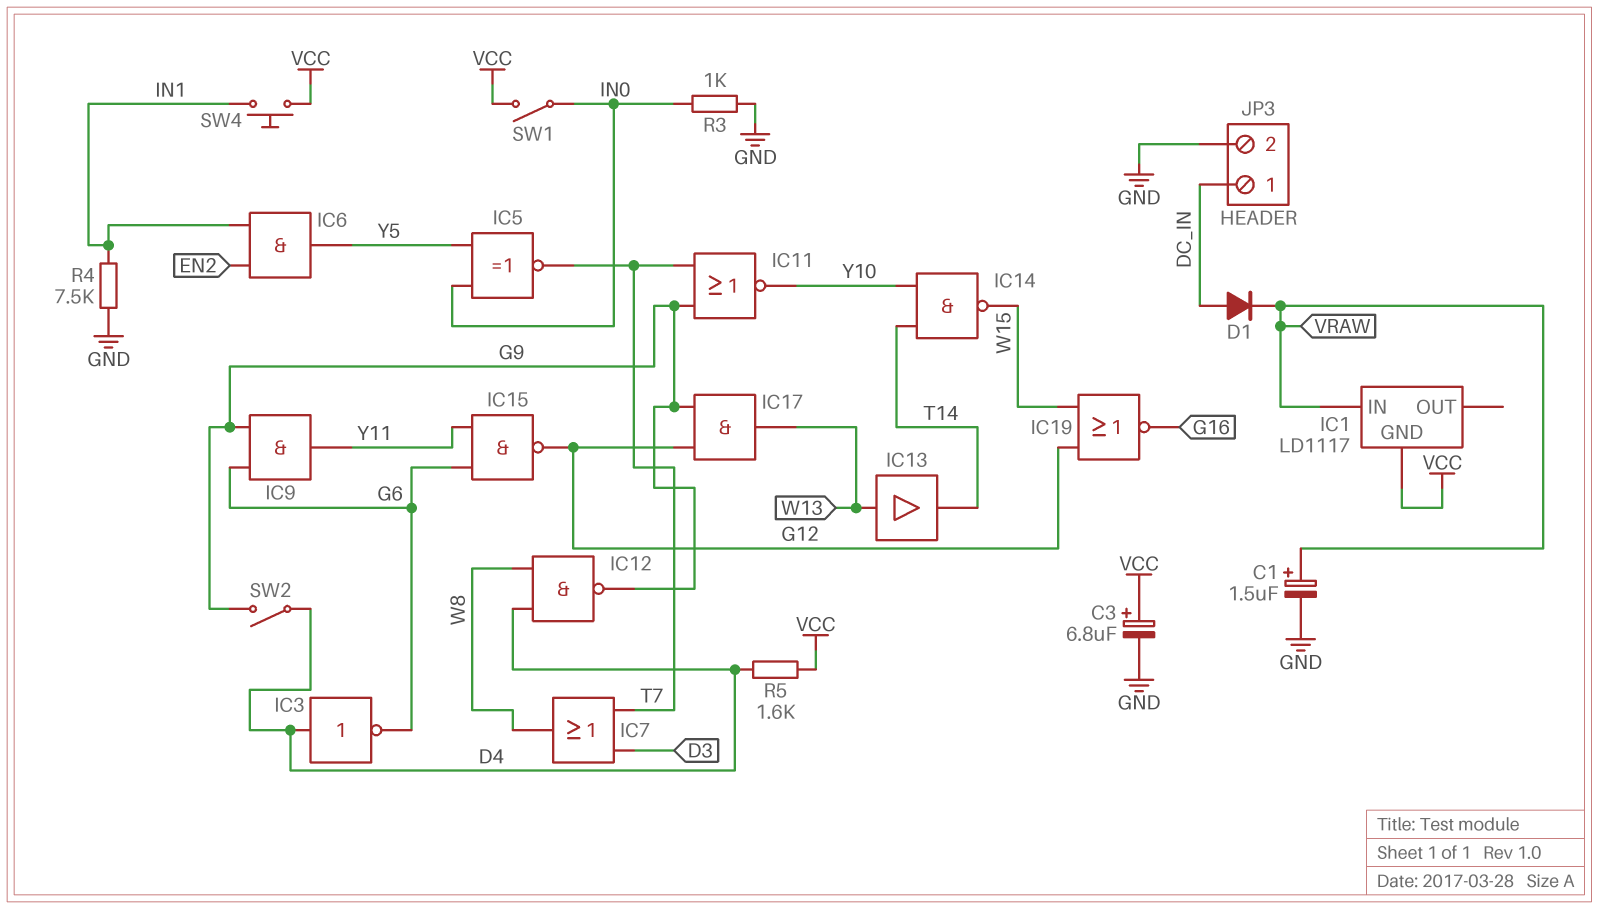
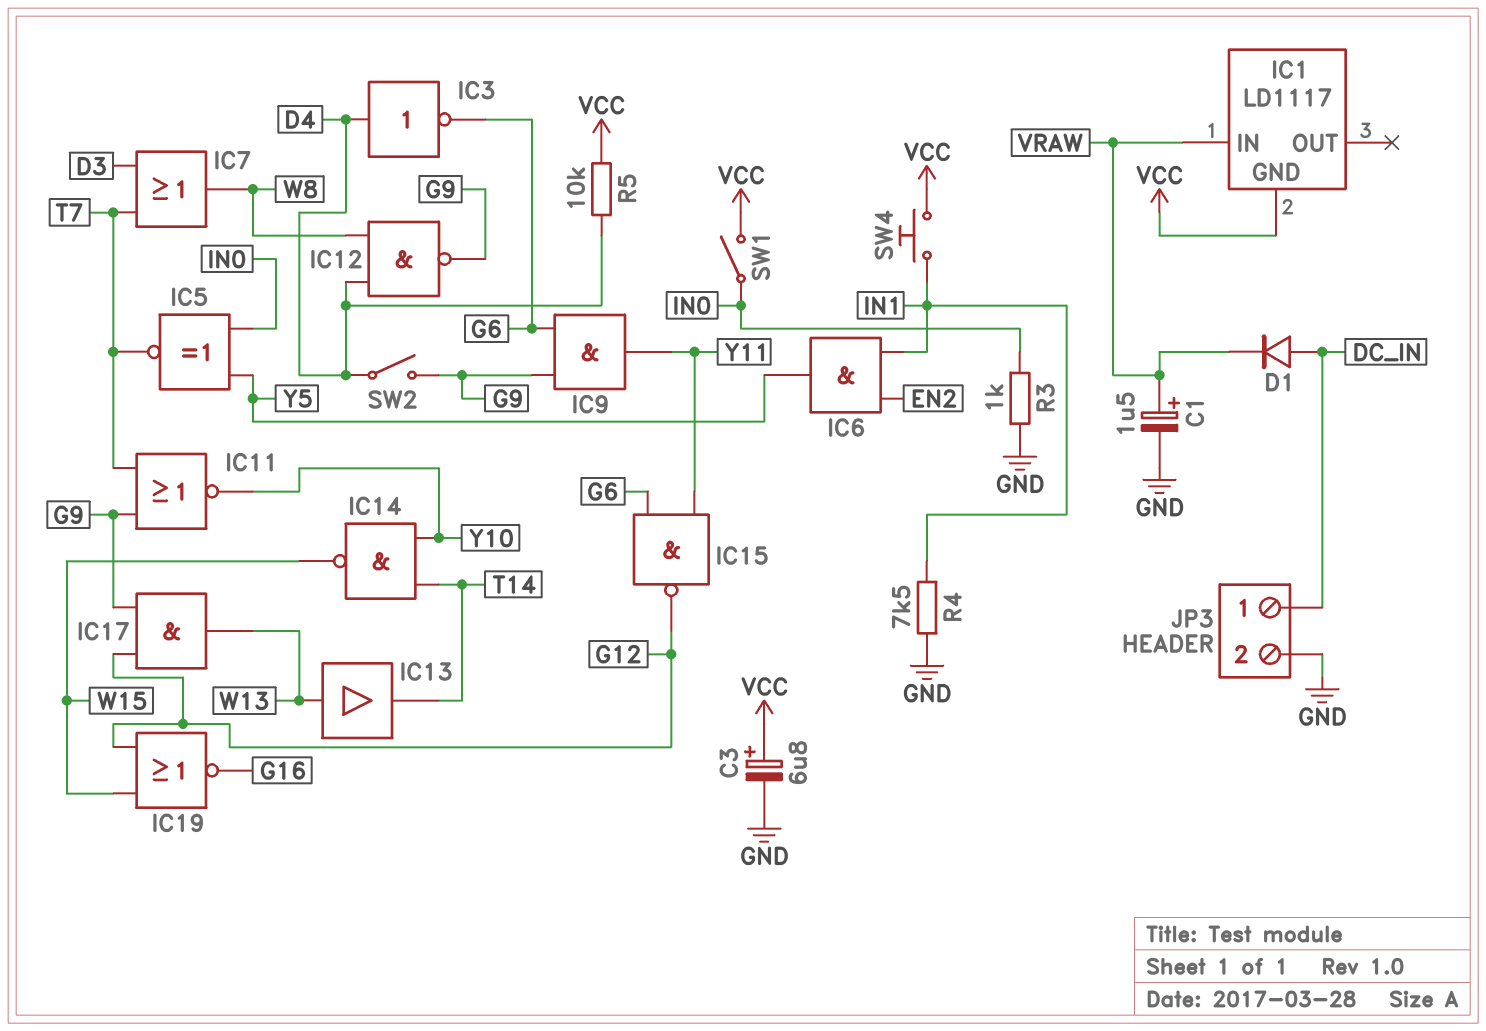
R5: 1.6k (D4, VCC) -> 10k (D4, VCC)

